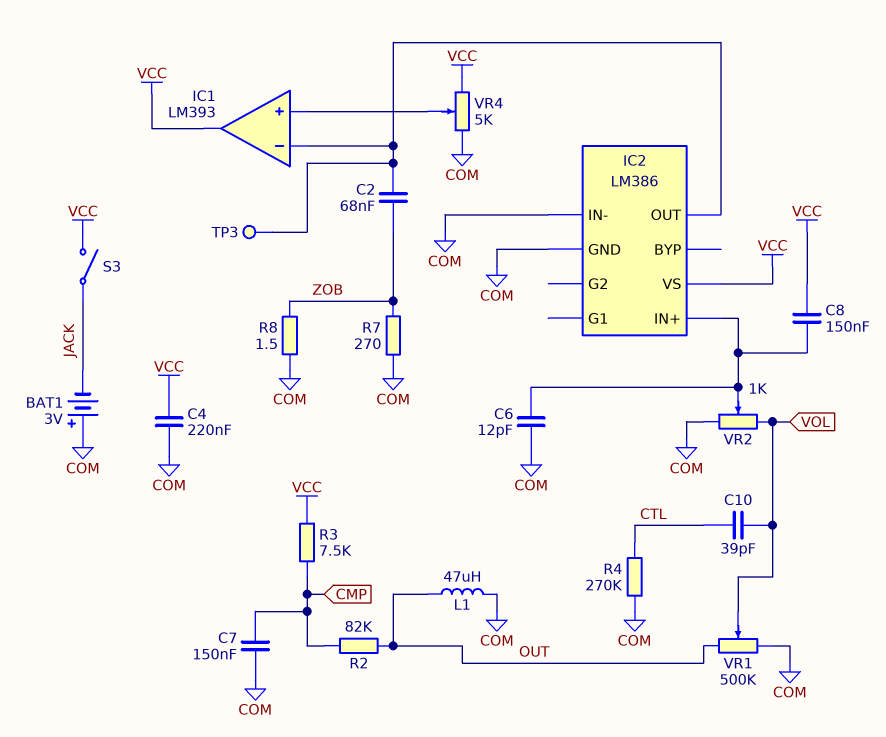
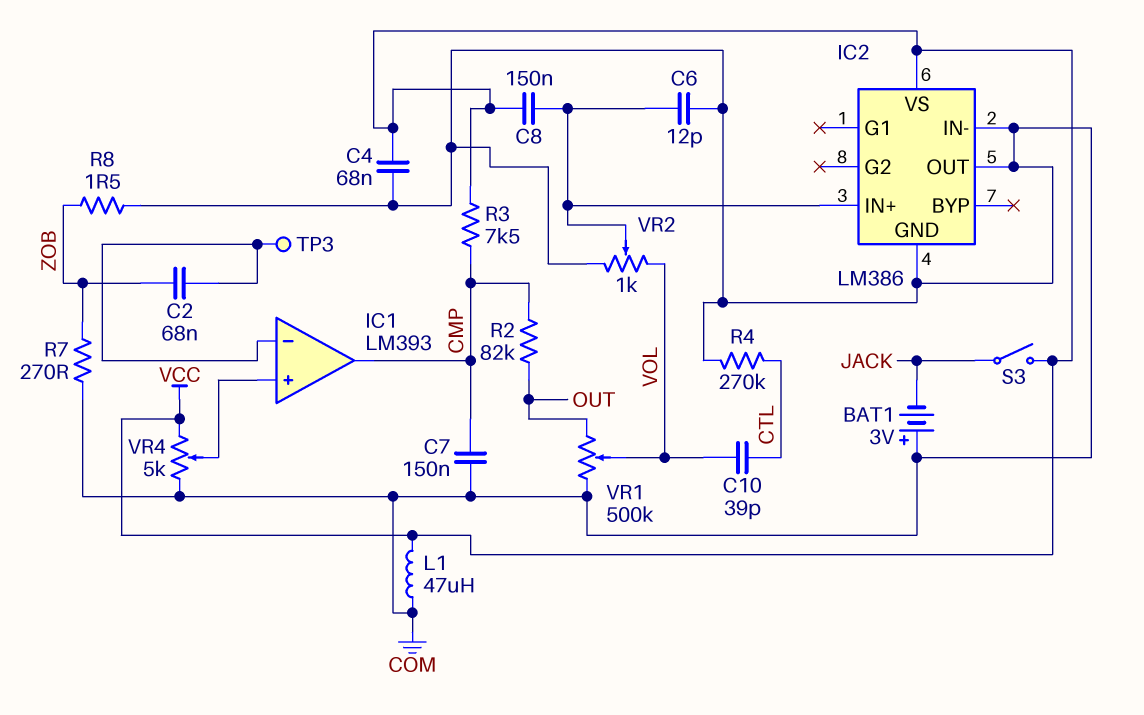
C4: 220nF (COM, VCC) -> 68nF (COM, VCC)
IC1 pin out: VCC -> CMP
IC2 pin OUT: IC1/in- -> COM
L1: 47uH (COM, OUT) -> 47uH (COM, VCC)

